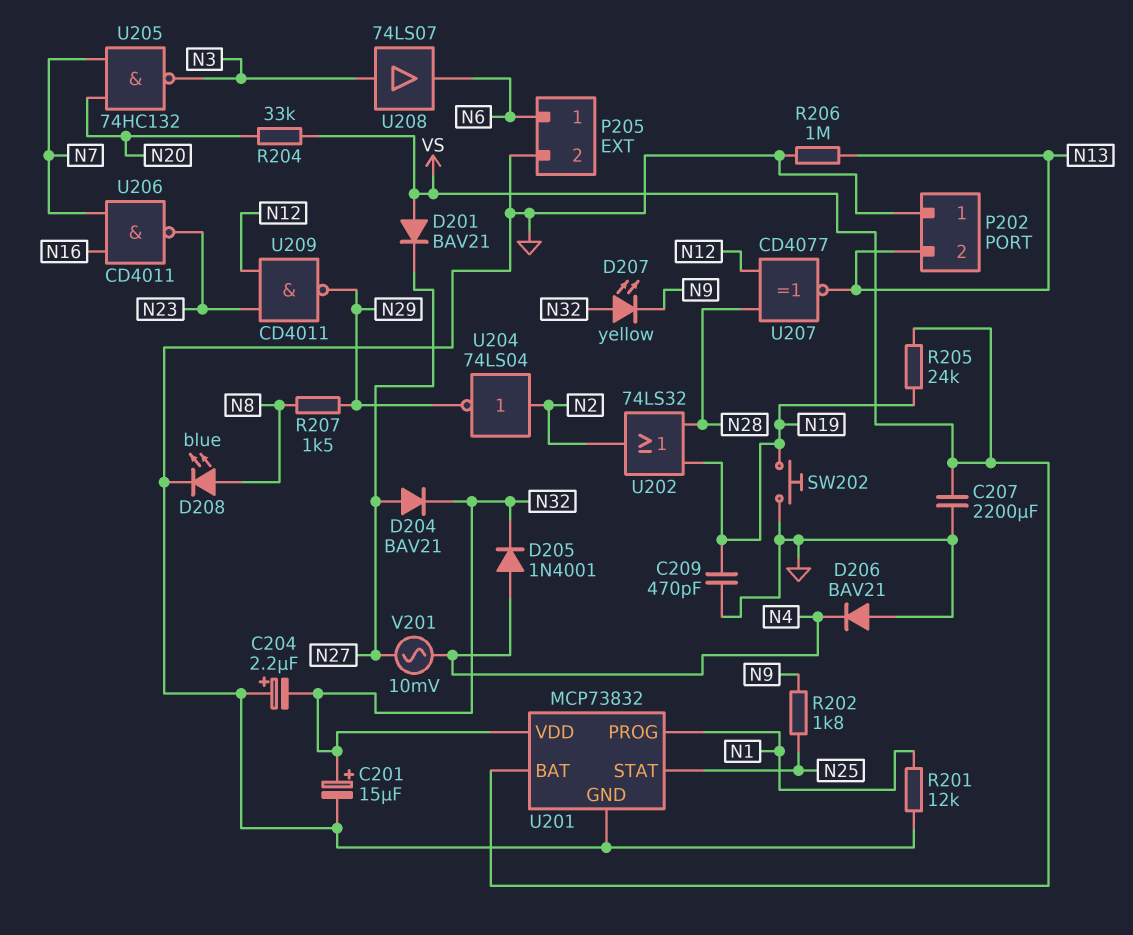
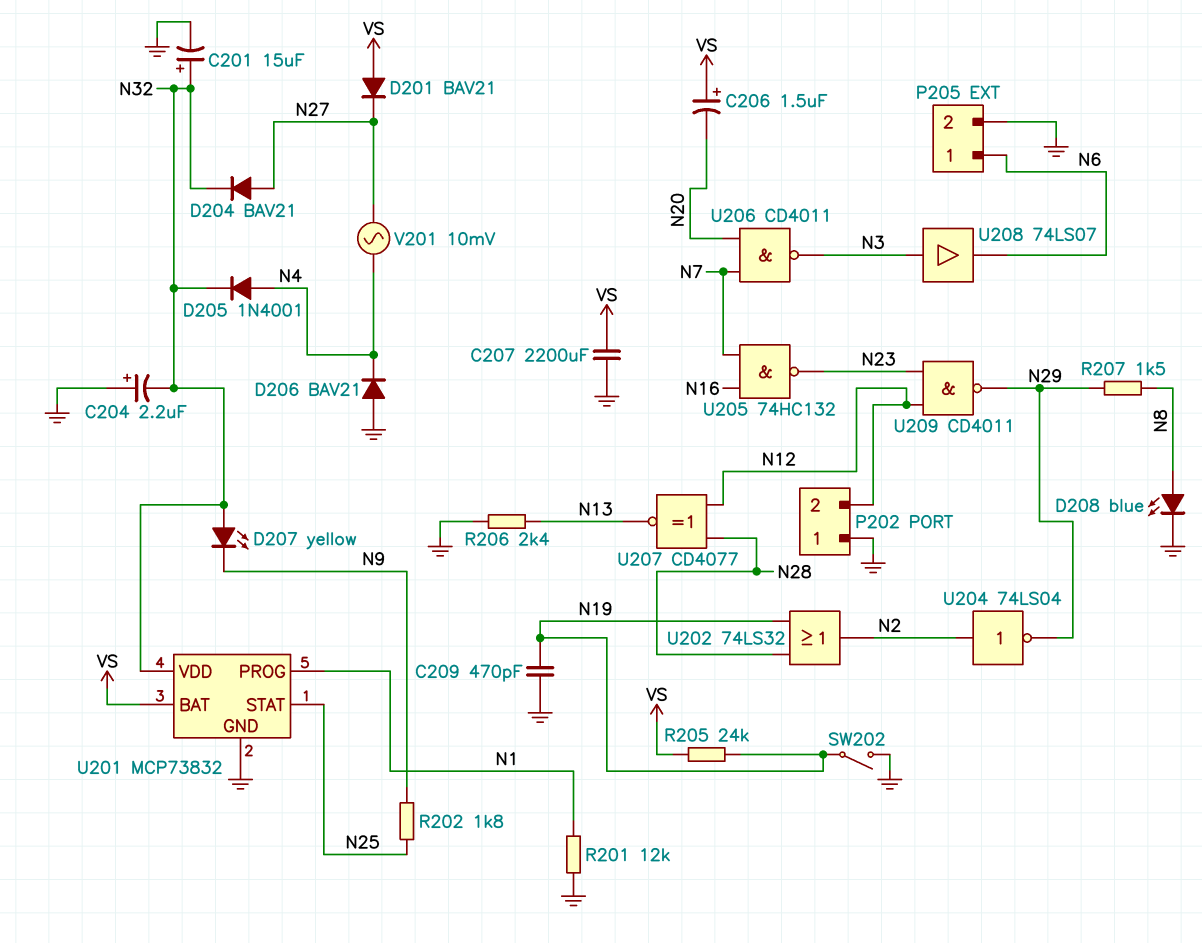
C206: none -> 1.5uF (plus VS, minus N20)
P202 pin 2: N13 -> N12
R204: 33k (N20, VS) -> none
R206: 1M (GND, N13) -> 2.4k (GND, N13)
SW202: button (GND, N19) -> switch (GND, N19)
U205: NAND 74HC132 (in N7, in N20, out N3) -> NAND 74HC132 (in N7, in N16, out N23)
U206: NAND CD4011 (in N7, in N16, out N23) -> NAND CD4011 (in N7, in N20, out N3)

